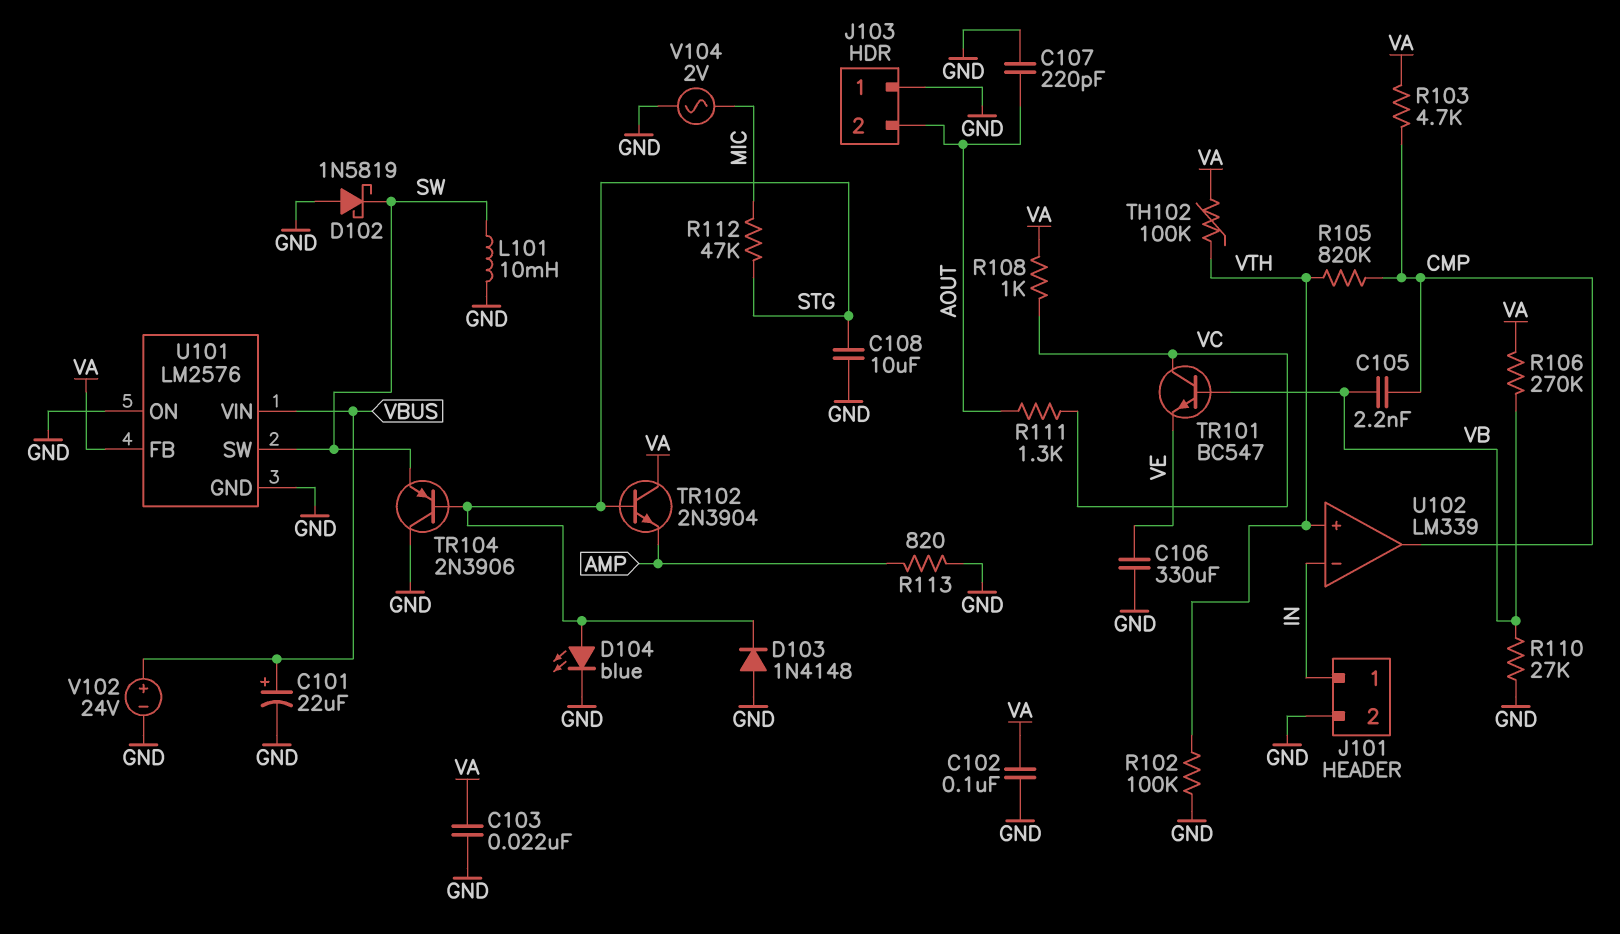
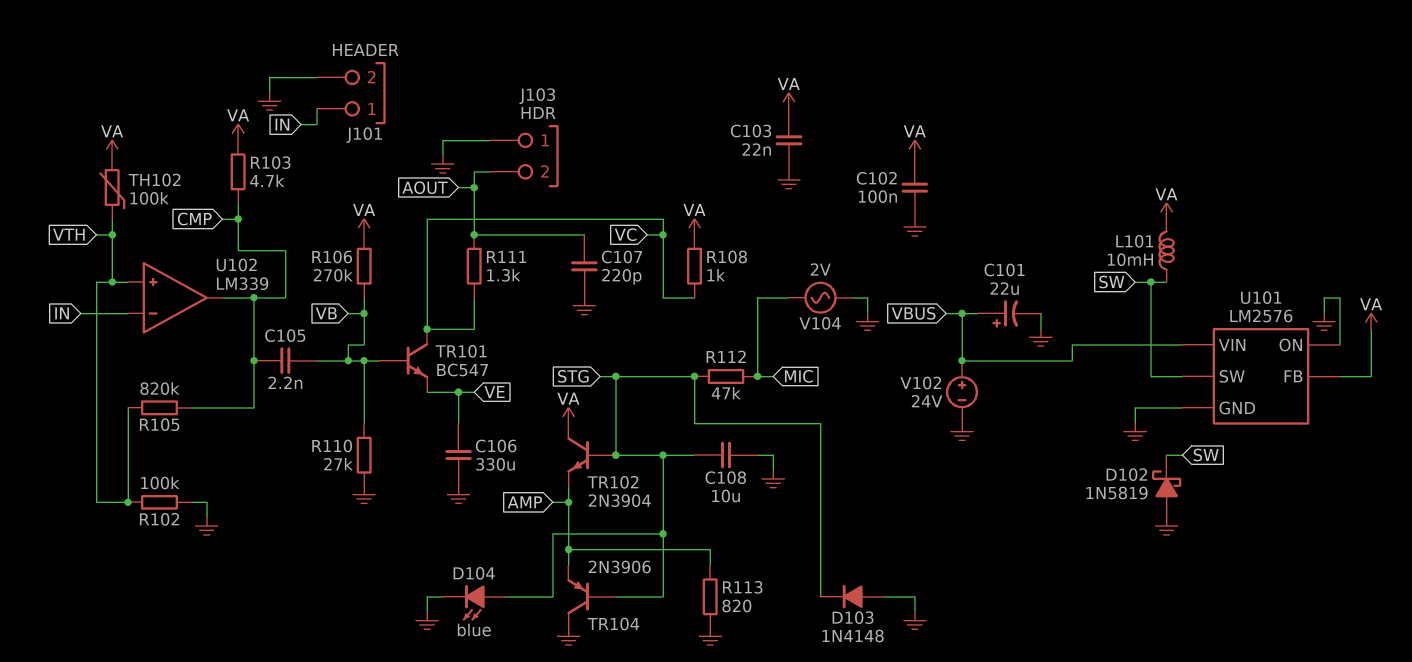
L101: 10mH (GND, SW) -> 10mH (SW, VA)
TR104: PNP 2N3906 (B STG, C GND, E SW) -> PNP 2N3906 (B STG, C GND, E AMP)

